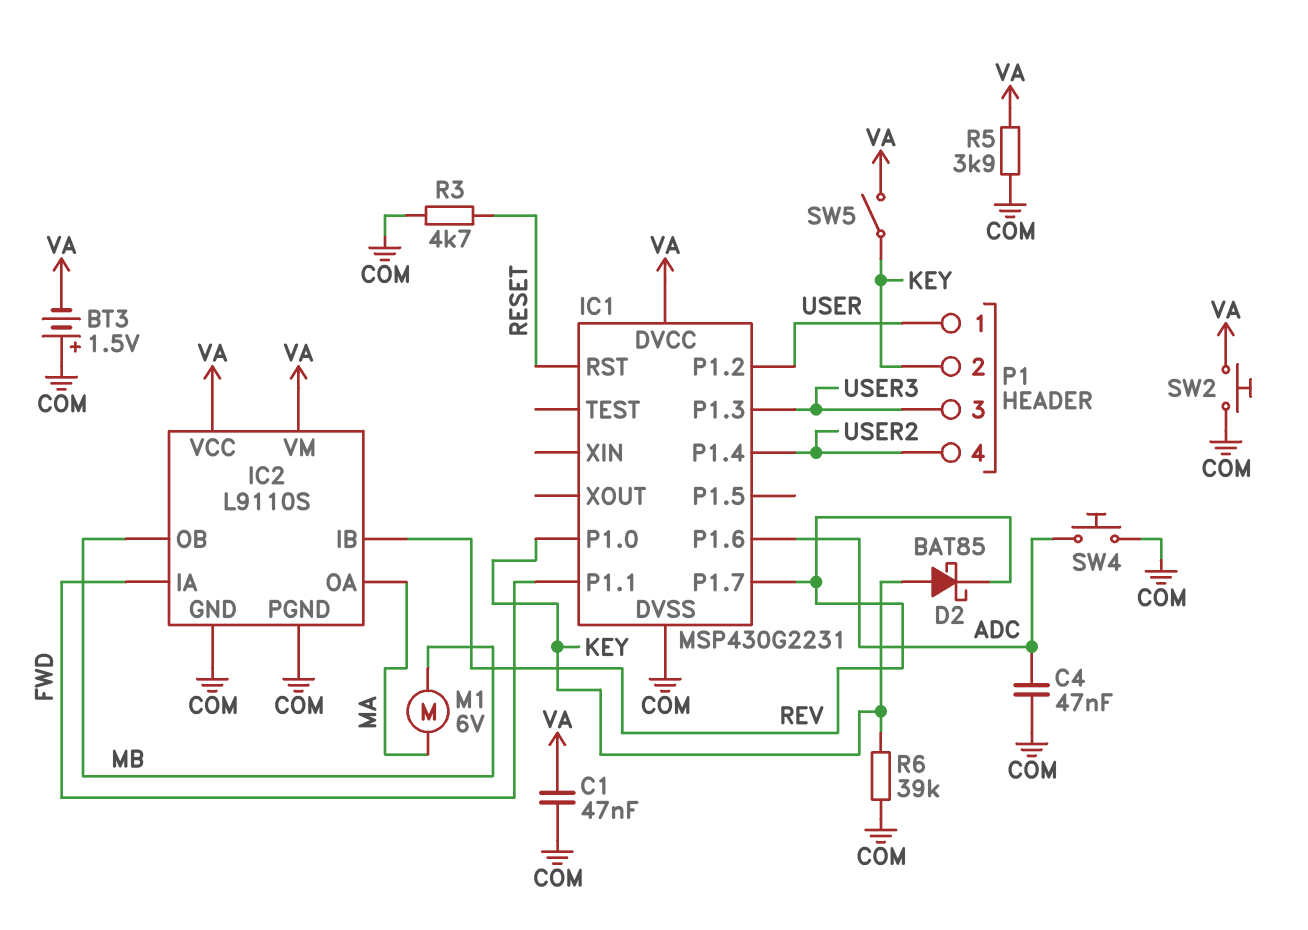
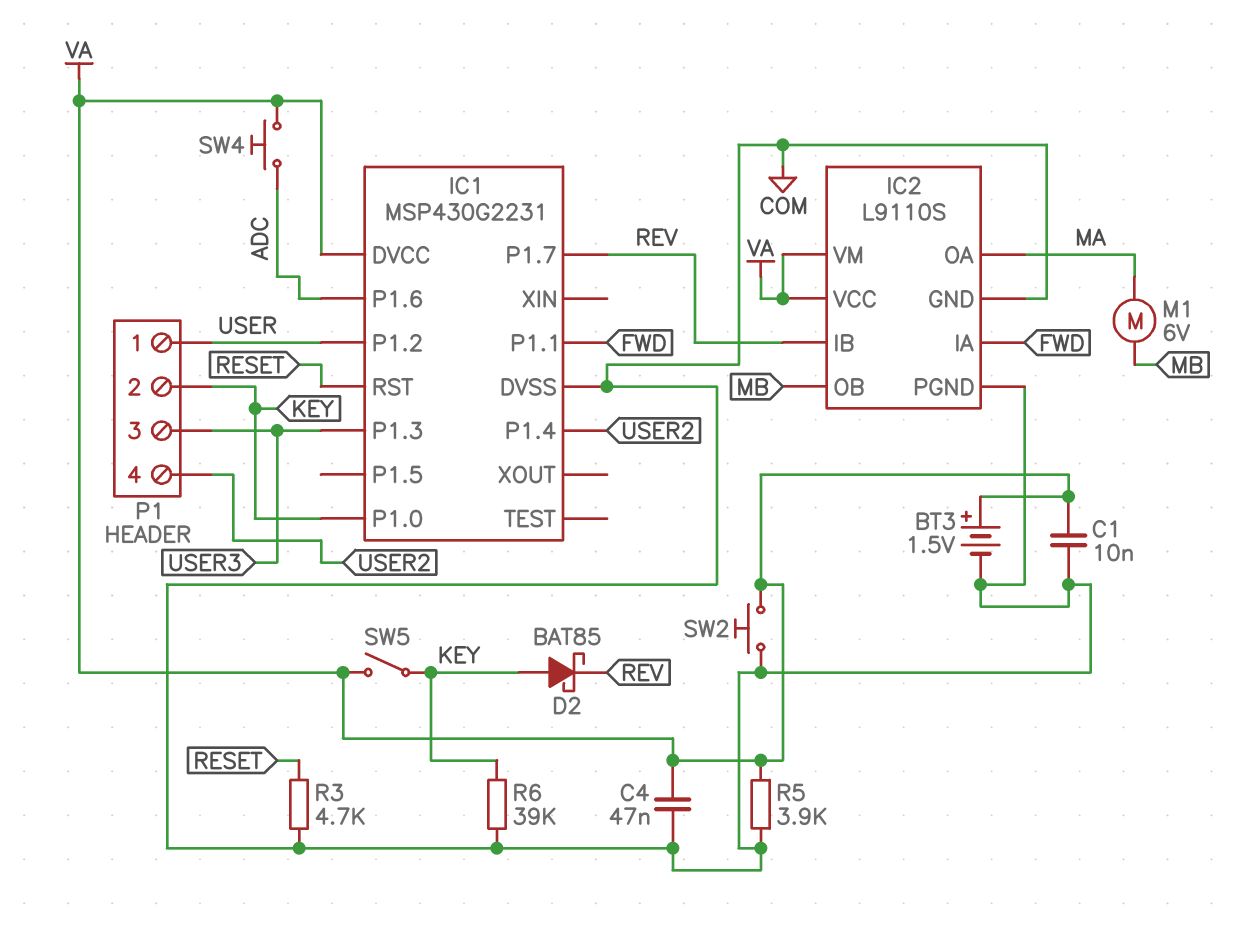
BT3: 1.5V (plus COM, minus VA) -> 1.5V (plus VA, minus COM)
C1: 47nF (COM, VA) -> 10nF (COM, VA)
C4: 47nF (ADC, COM) -> 47nF (COM, VA)
SW4: button (ADC, COM) -> button (ADC, VA)

